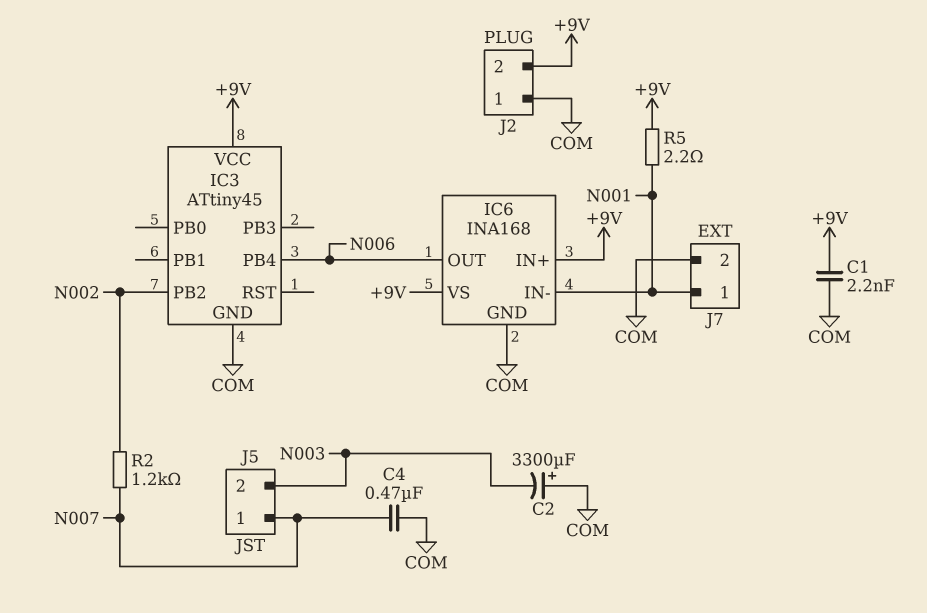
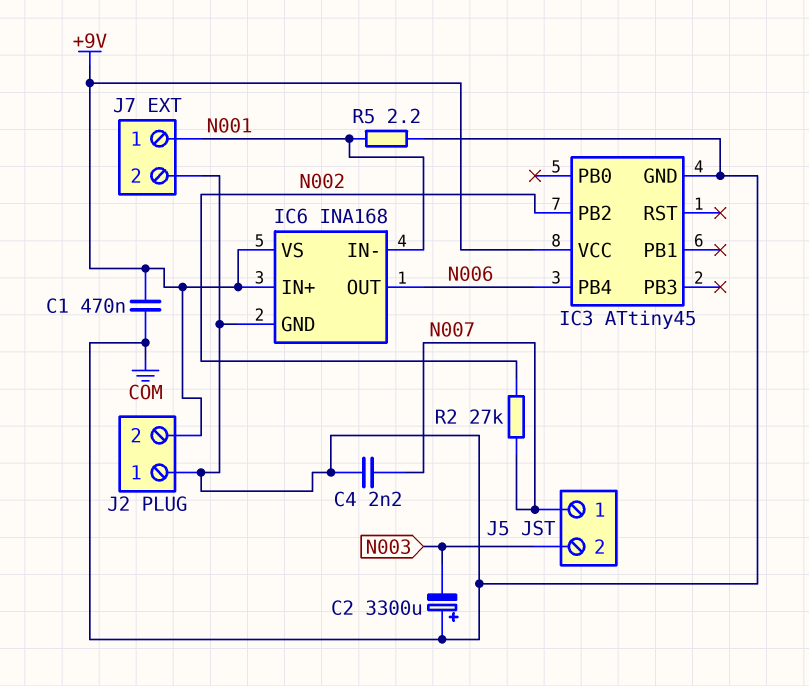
C1: 2.2nF (+9V, COM) -> 470nF (+9V, COM)
C4: 470nF (COM, N007) -> 2.2nF (COM, N007)
R2: 1.2k (N002, N007) -> 27k (N002, N007)
R5: 2.2 (+9V, N001) -> 2.2 (COM, N001)

